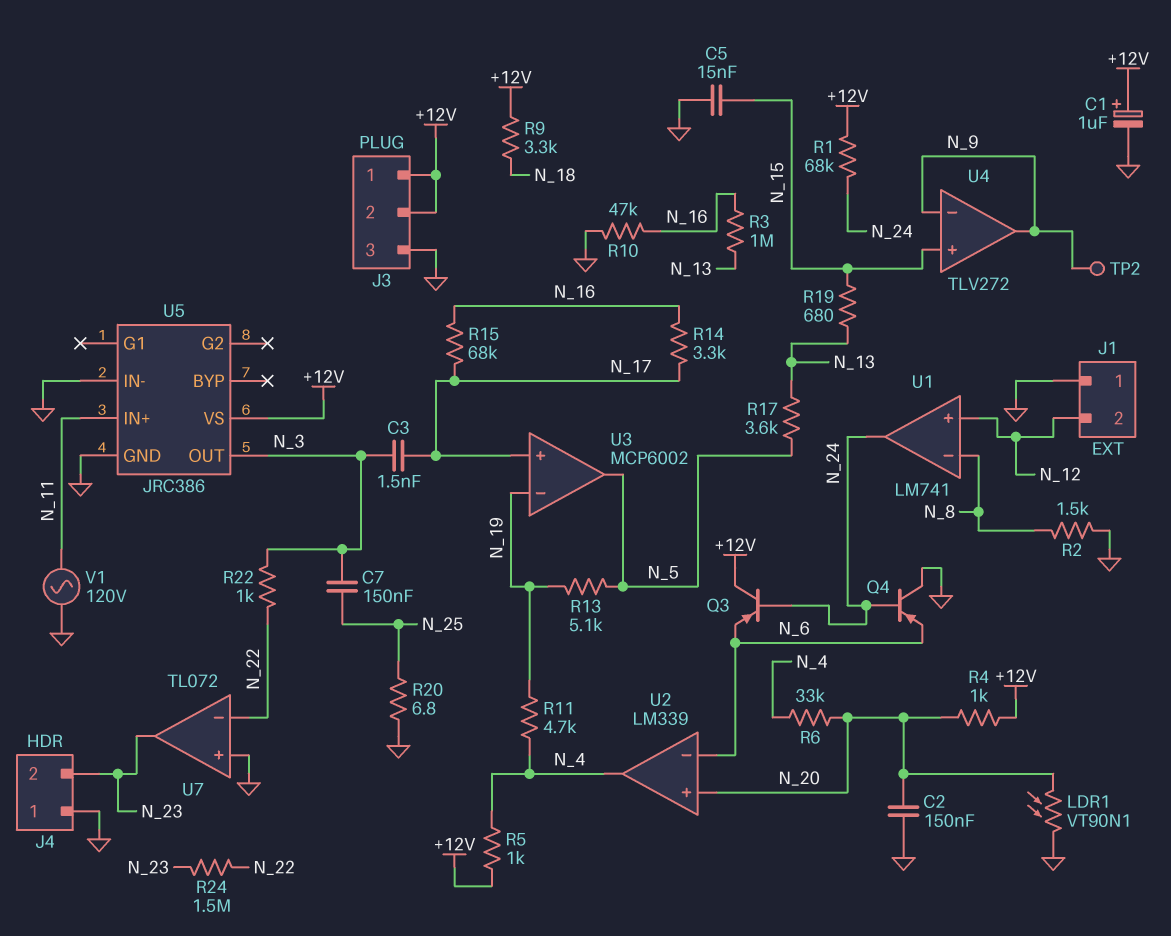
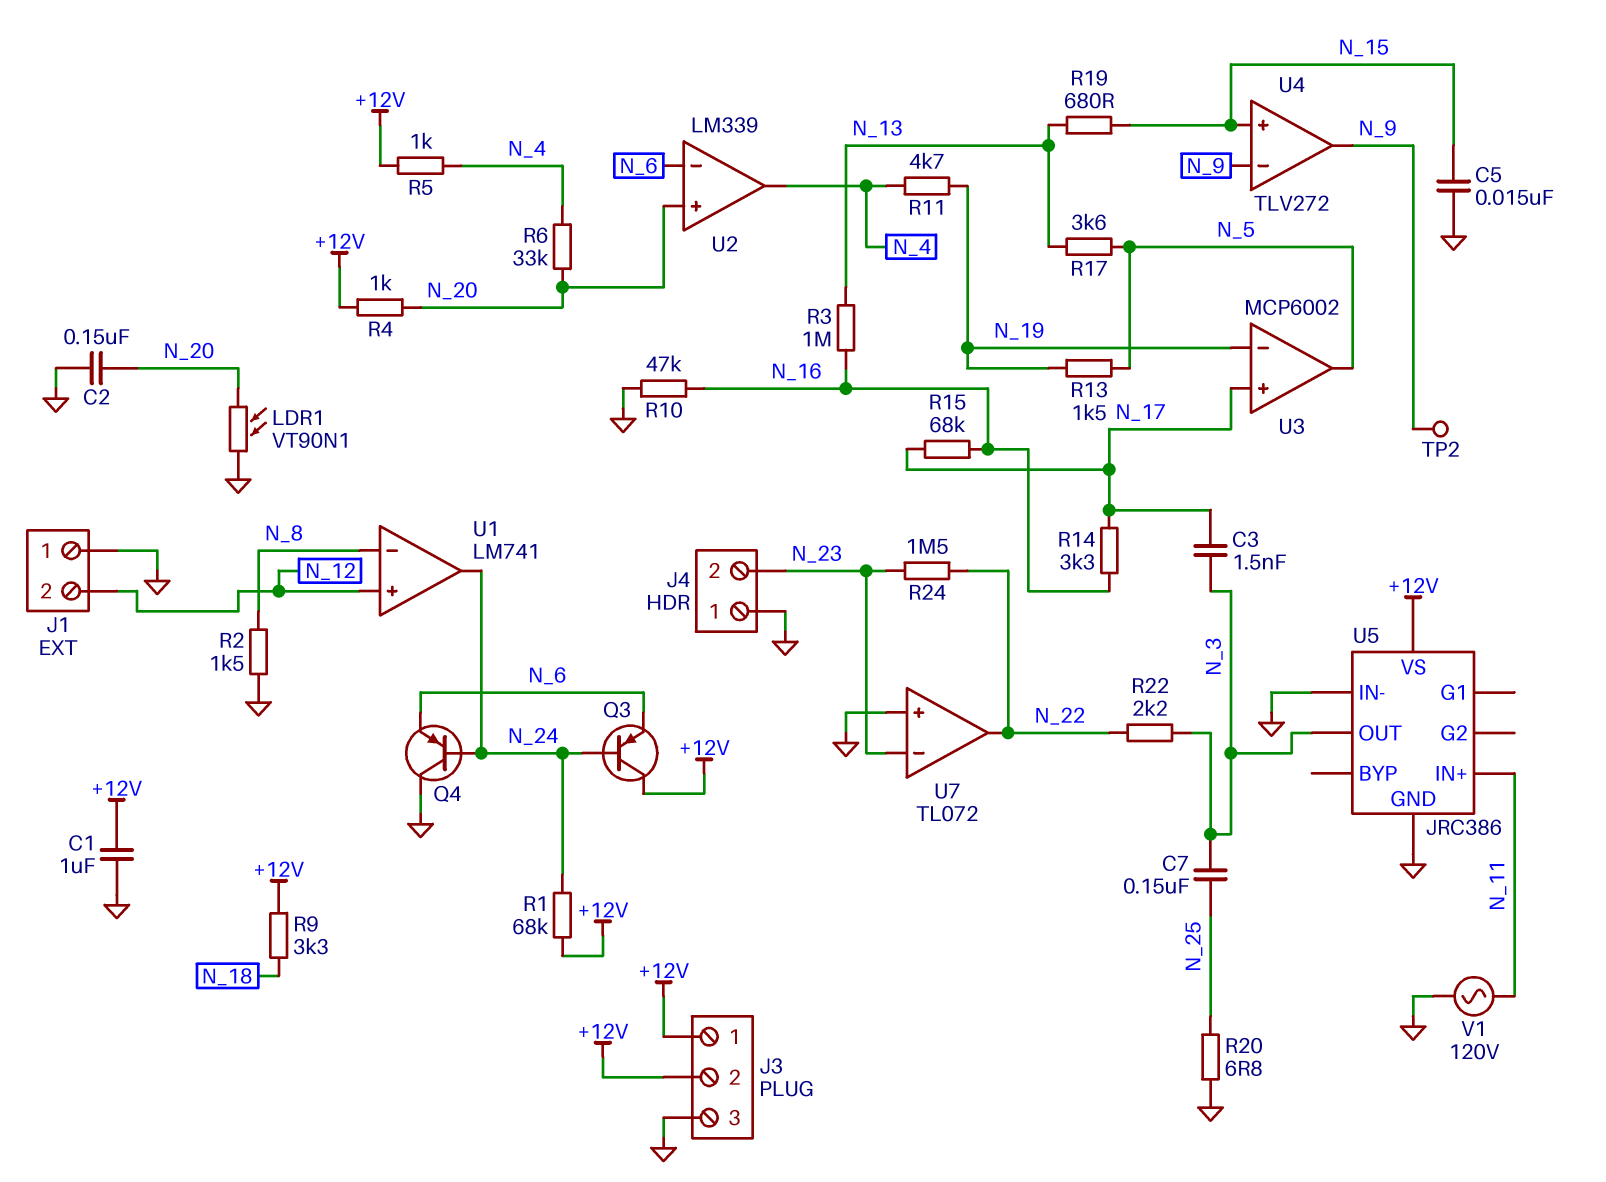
C1: 1uF (plus +12V, minus GND) -> 1uF (+12V, GND)
R13: 5.1k (N_5, N_19) -> 1.5k (N_5, N_19)
R22: 1k (N_3, N_22) -> 2.2k (N_3, N_22)
U7 pin in-: N_22 -> N_23
U7 pin out: N_23 -> N_22

